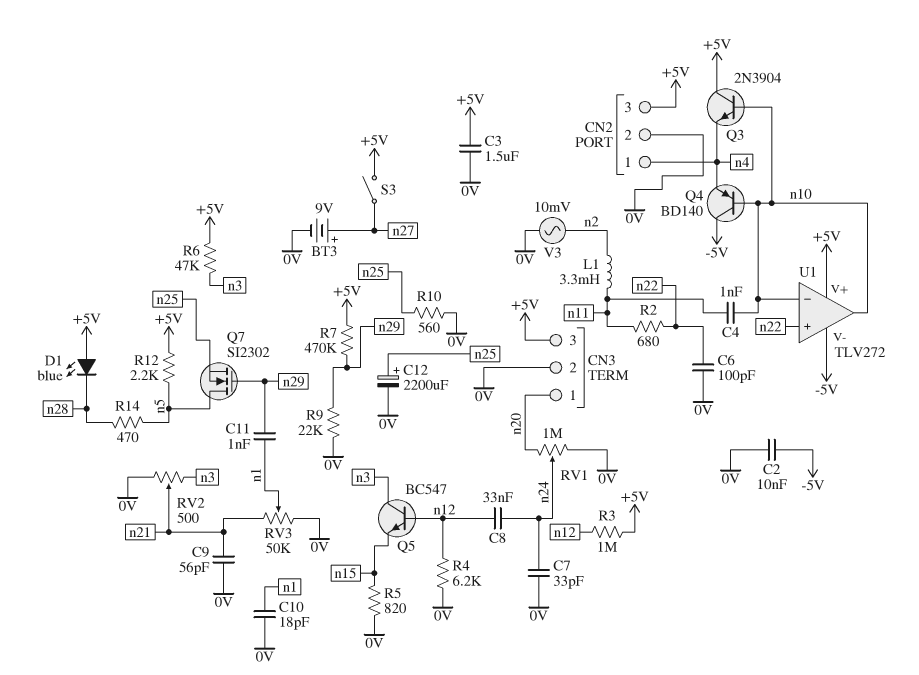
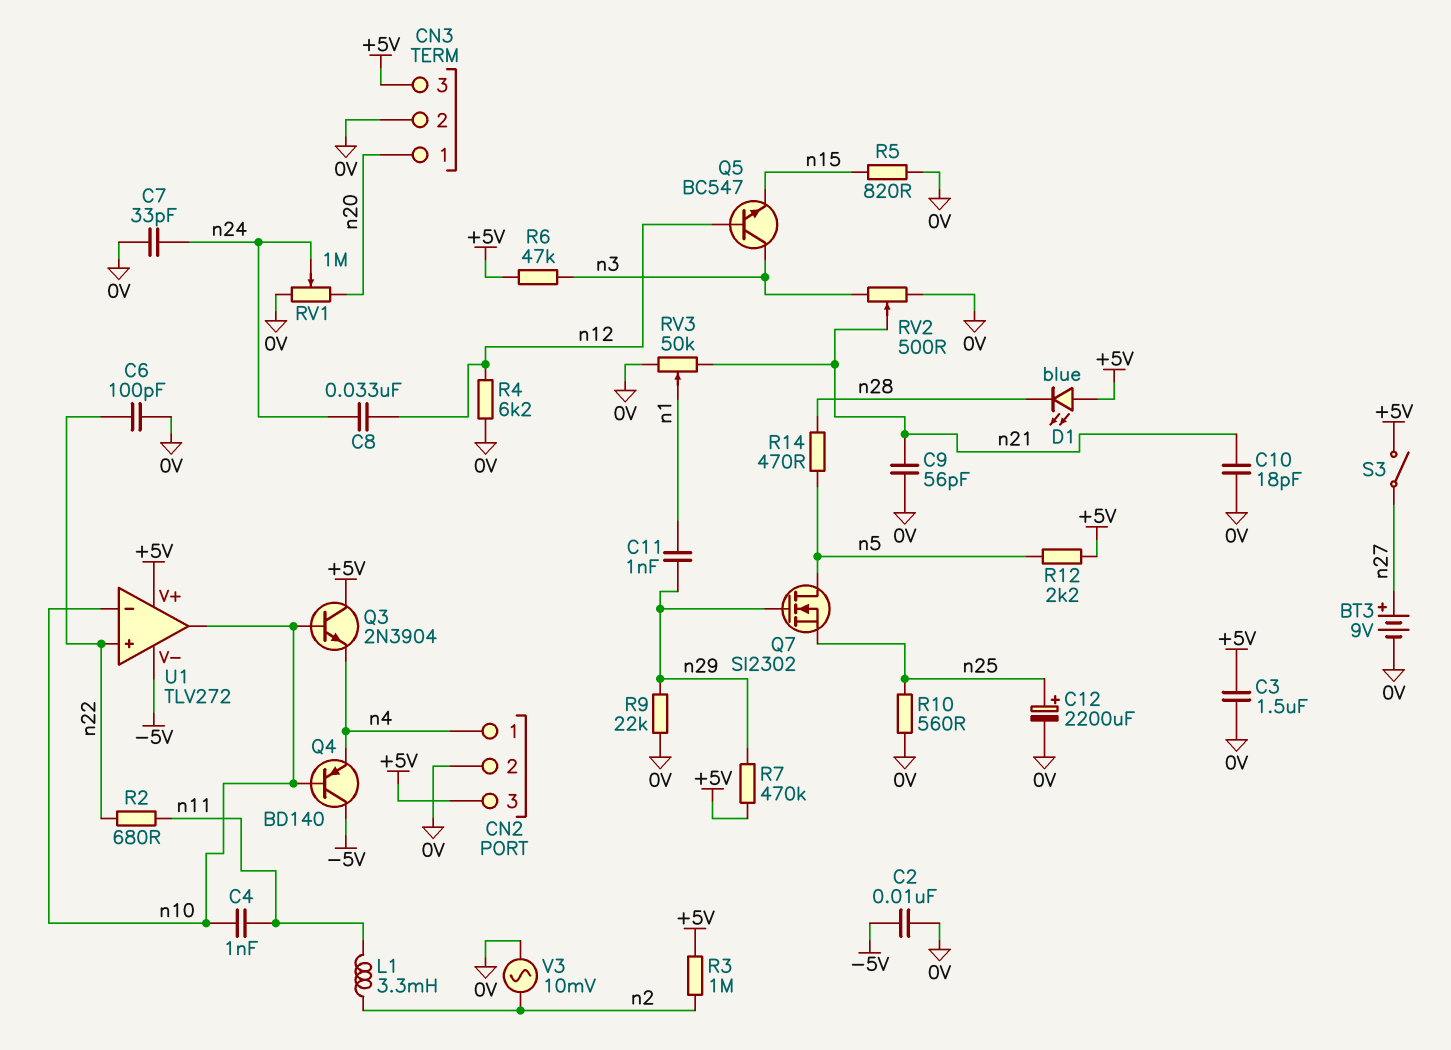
C10: 18pF (0V, n1) -> 18pF (0V, n21)
R3: 1M (+5V, n12) -> 1M (+5V, n2)

